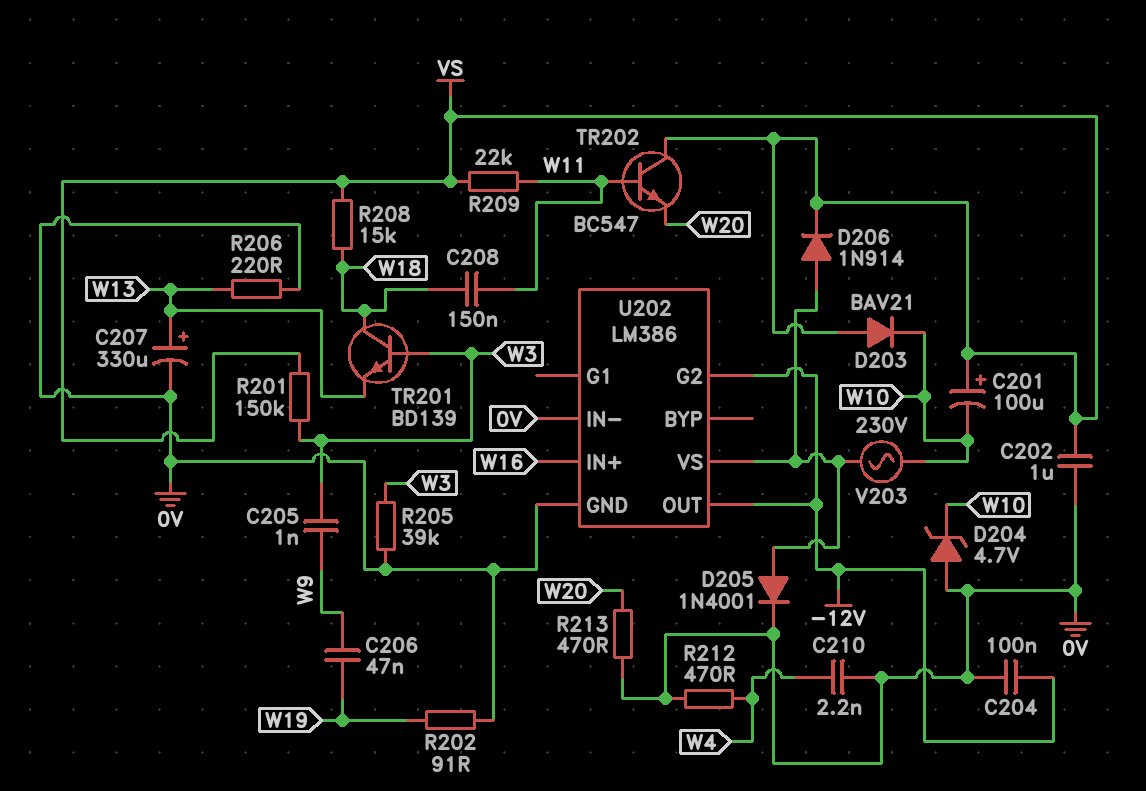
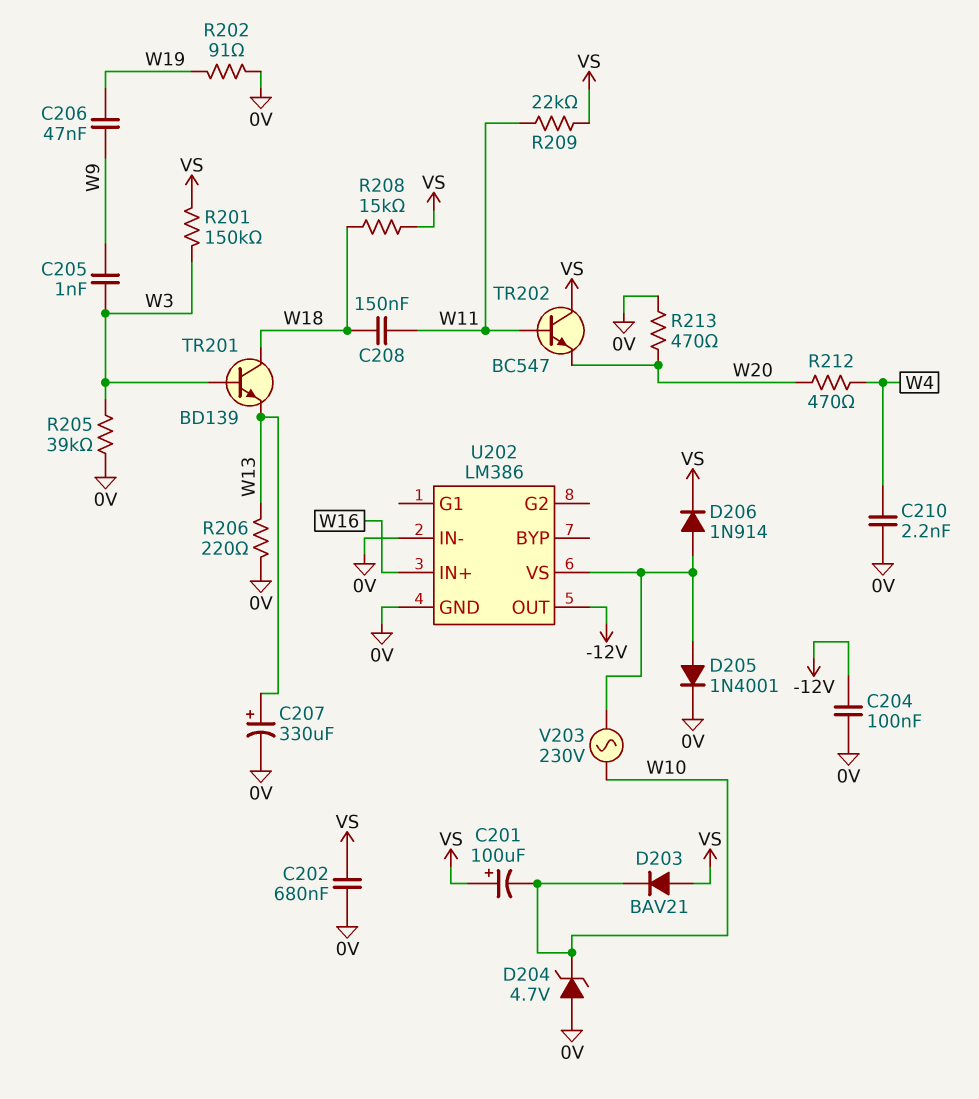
C202: 1uF (0V, VS) -> 680nF (0V, VS)
R212: 470 (0V, W4) -> 470 (W4, W20)
U202 pin G2: -12V -> none

